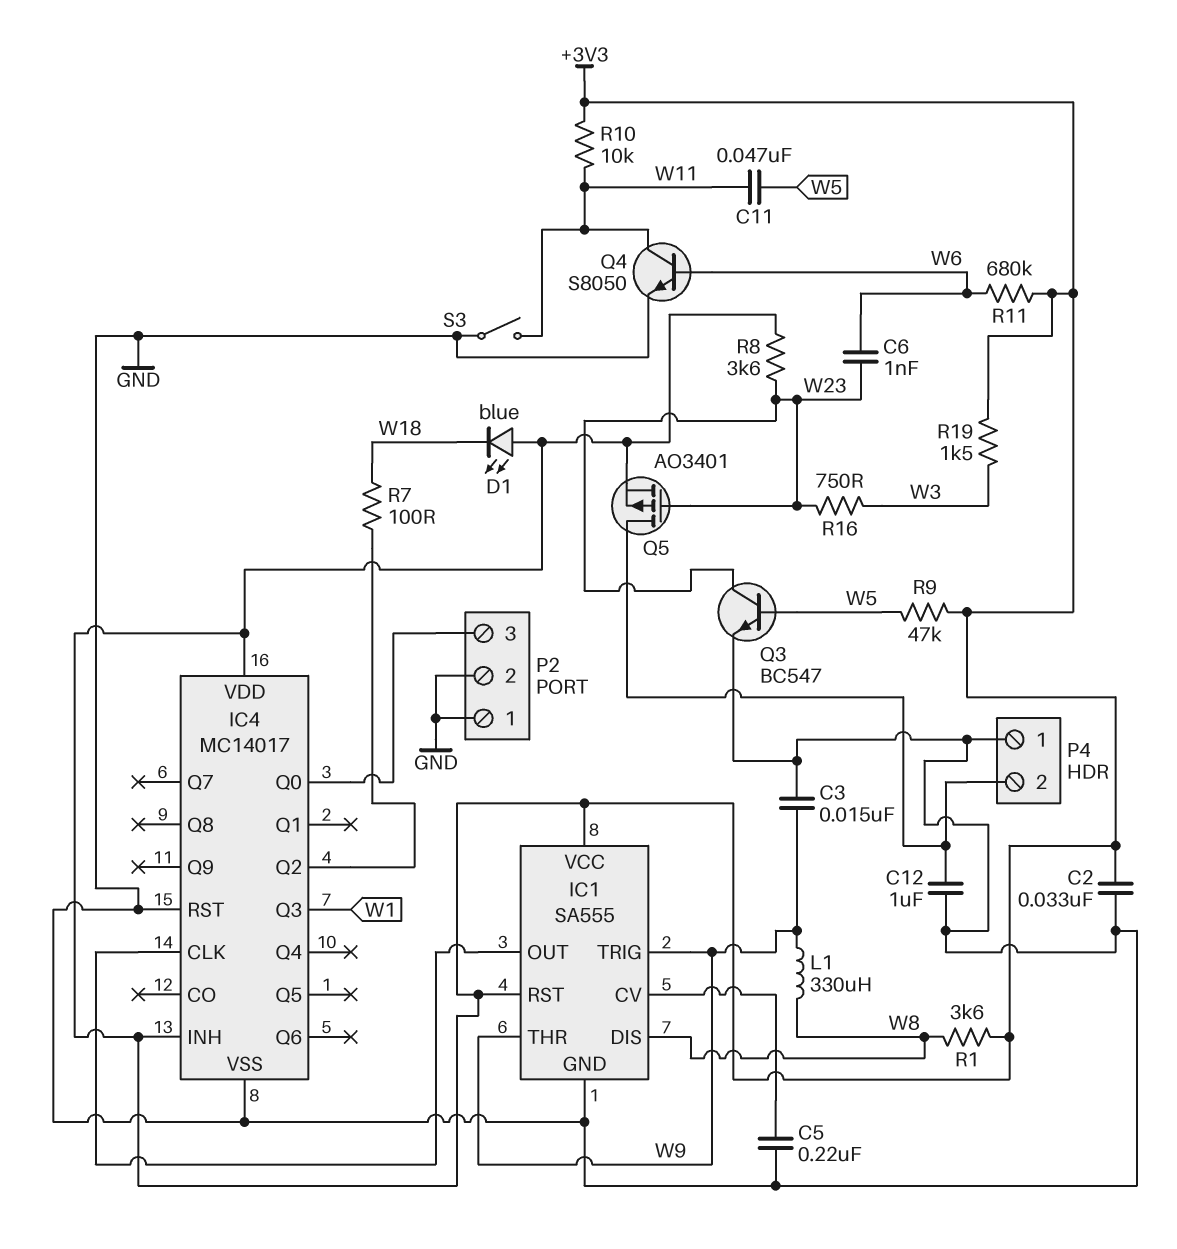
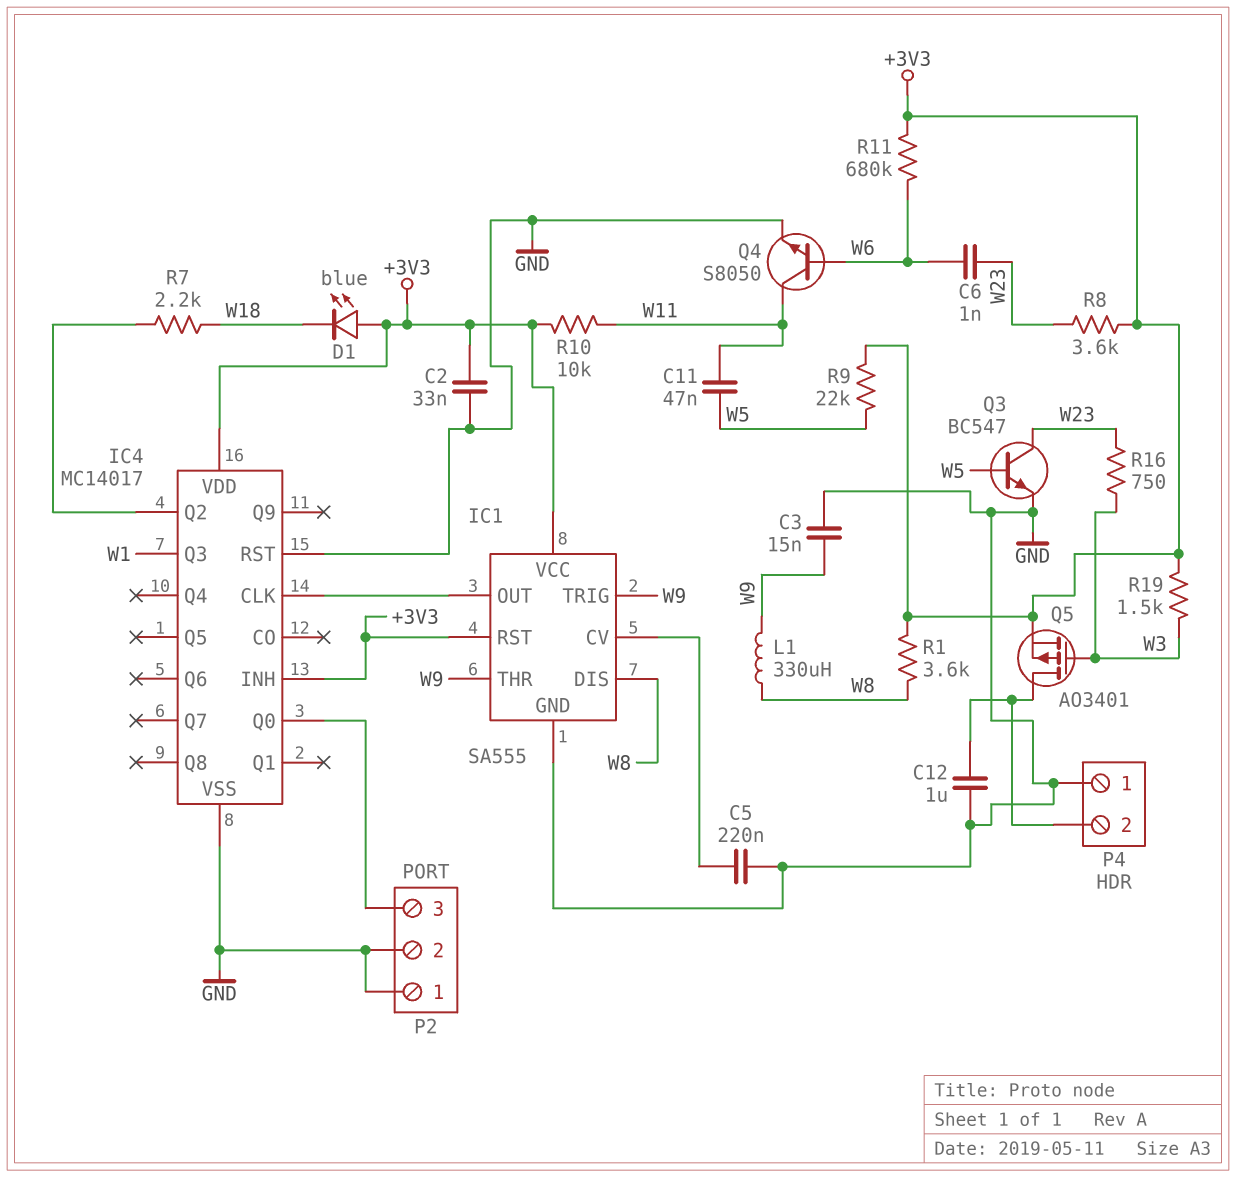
Q5: PMOS AO3401 (G W23, D P4/2, S +3V3) -> PMOS AO3401 (G W3, D P4/2, S +3V3)
R7: 100 (IC4/Q2, W18) -> 2.2k (IC4/Q2, W18)
R9: 47k (+3V3, W5) -> 22k (+3V3, W5)
S3: switch (GND, W11) -> none

